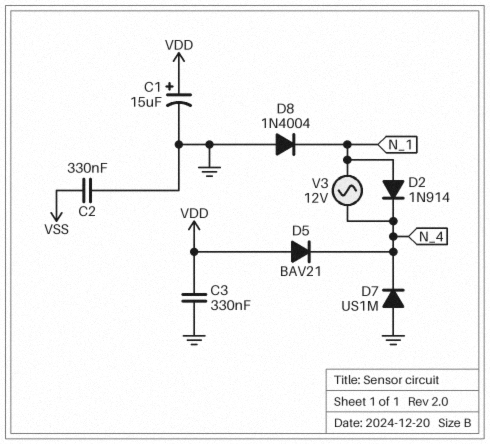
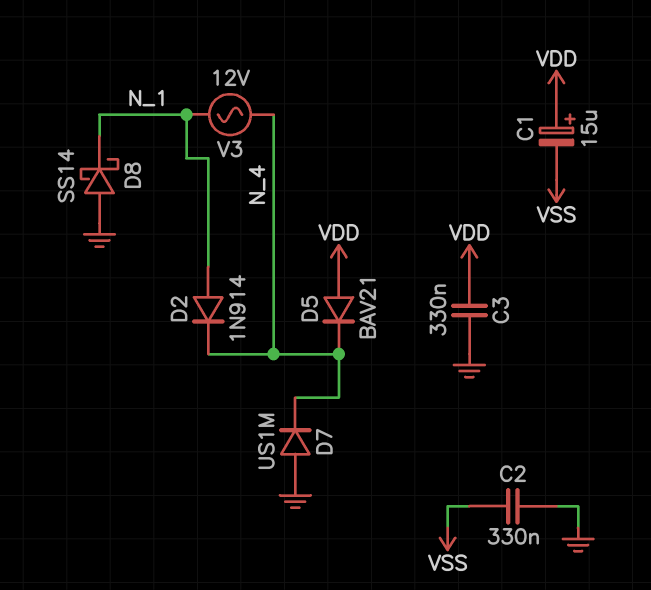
C1: 15uF (plus VDD, minus GND) -> 15uF (plus VDD, minus VSS)
D8: diode 1N4004 (A GND, K N_1) -> schottky SS14 (A GND, K N_1)

